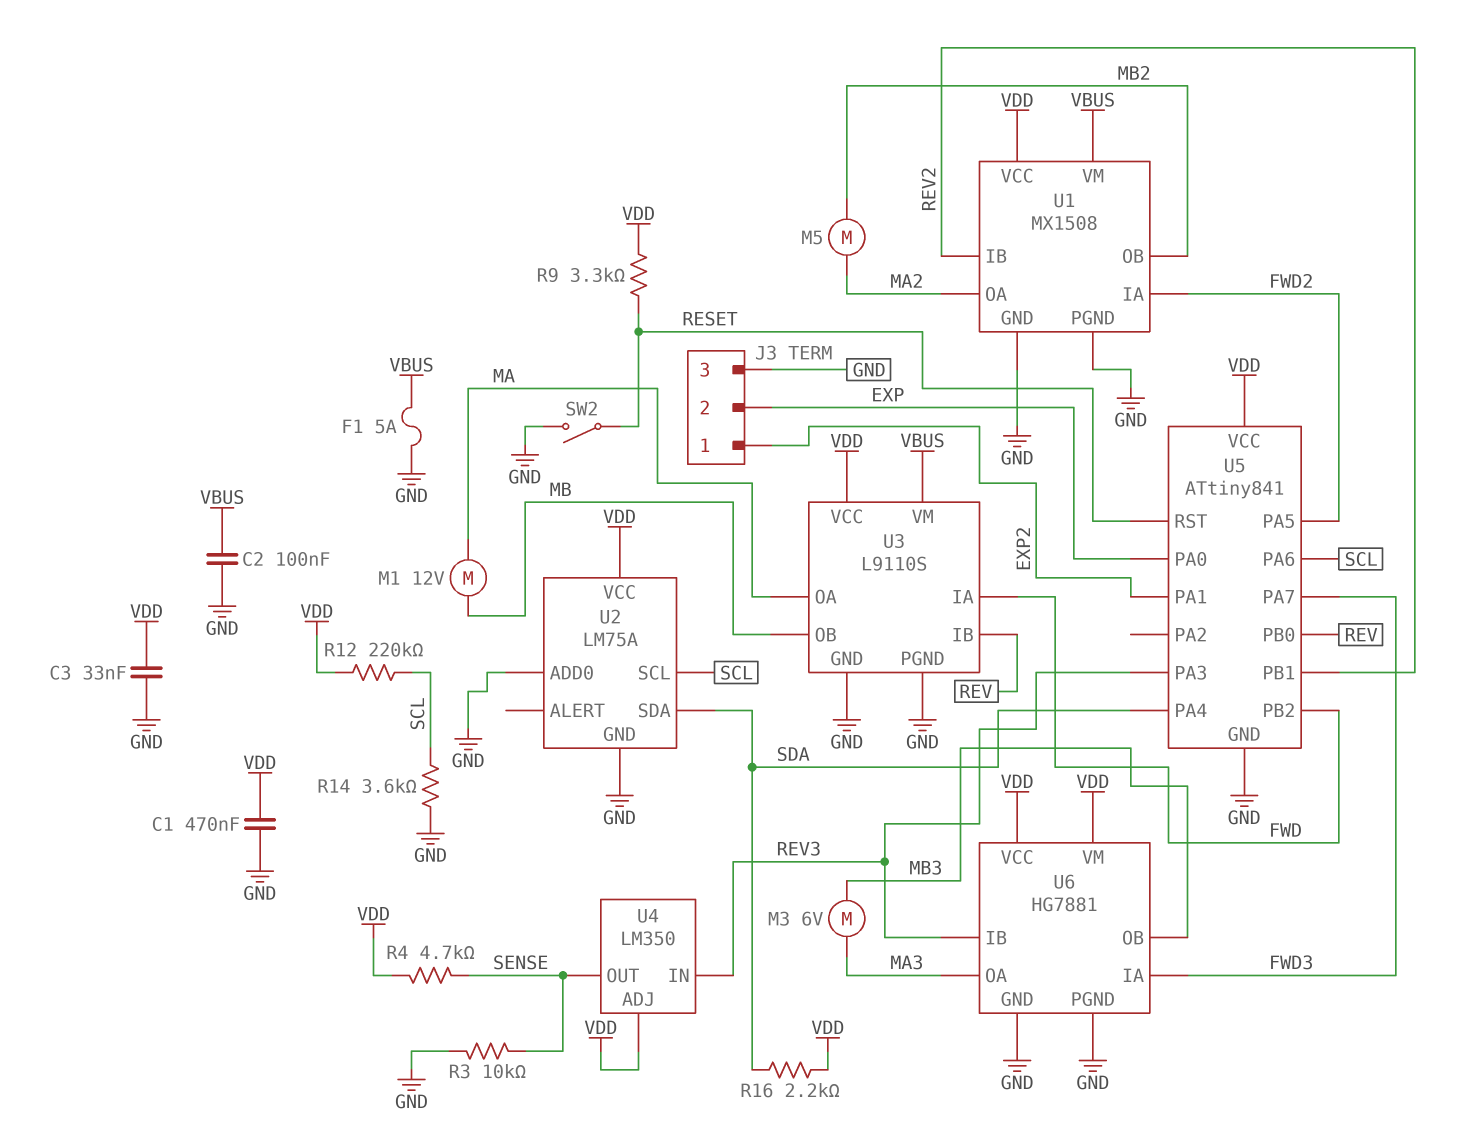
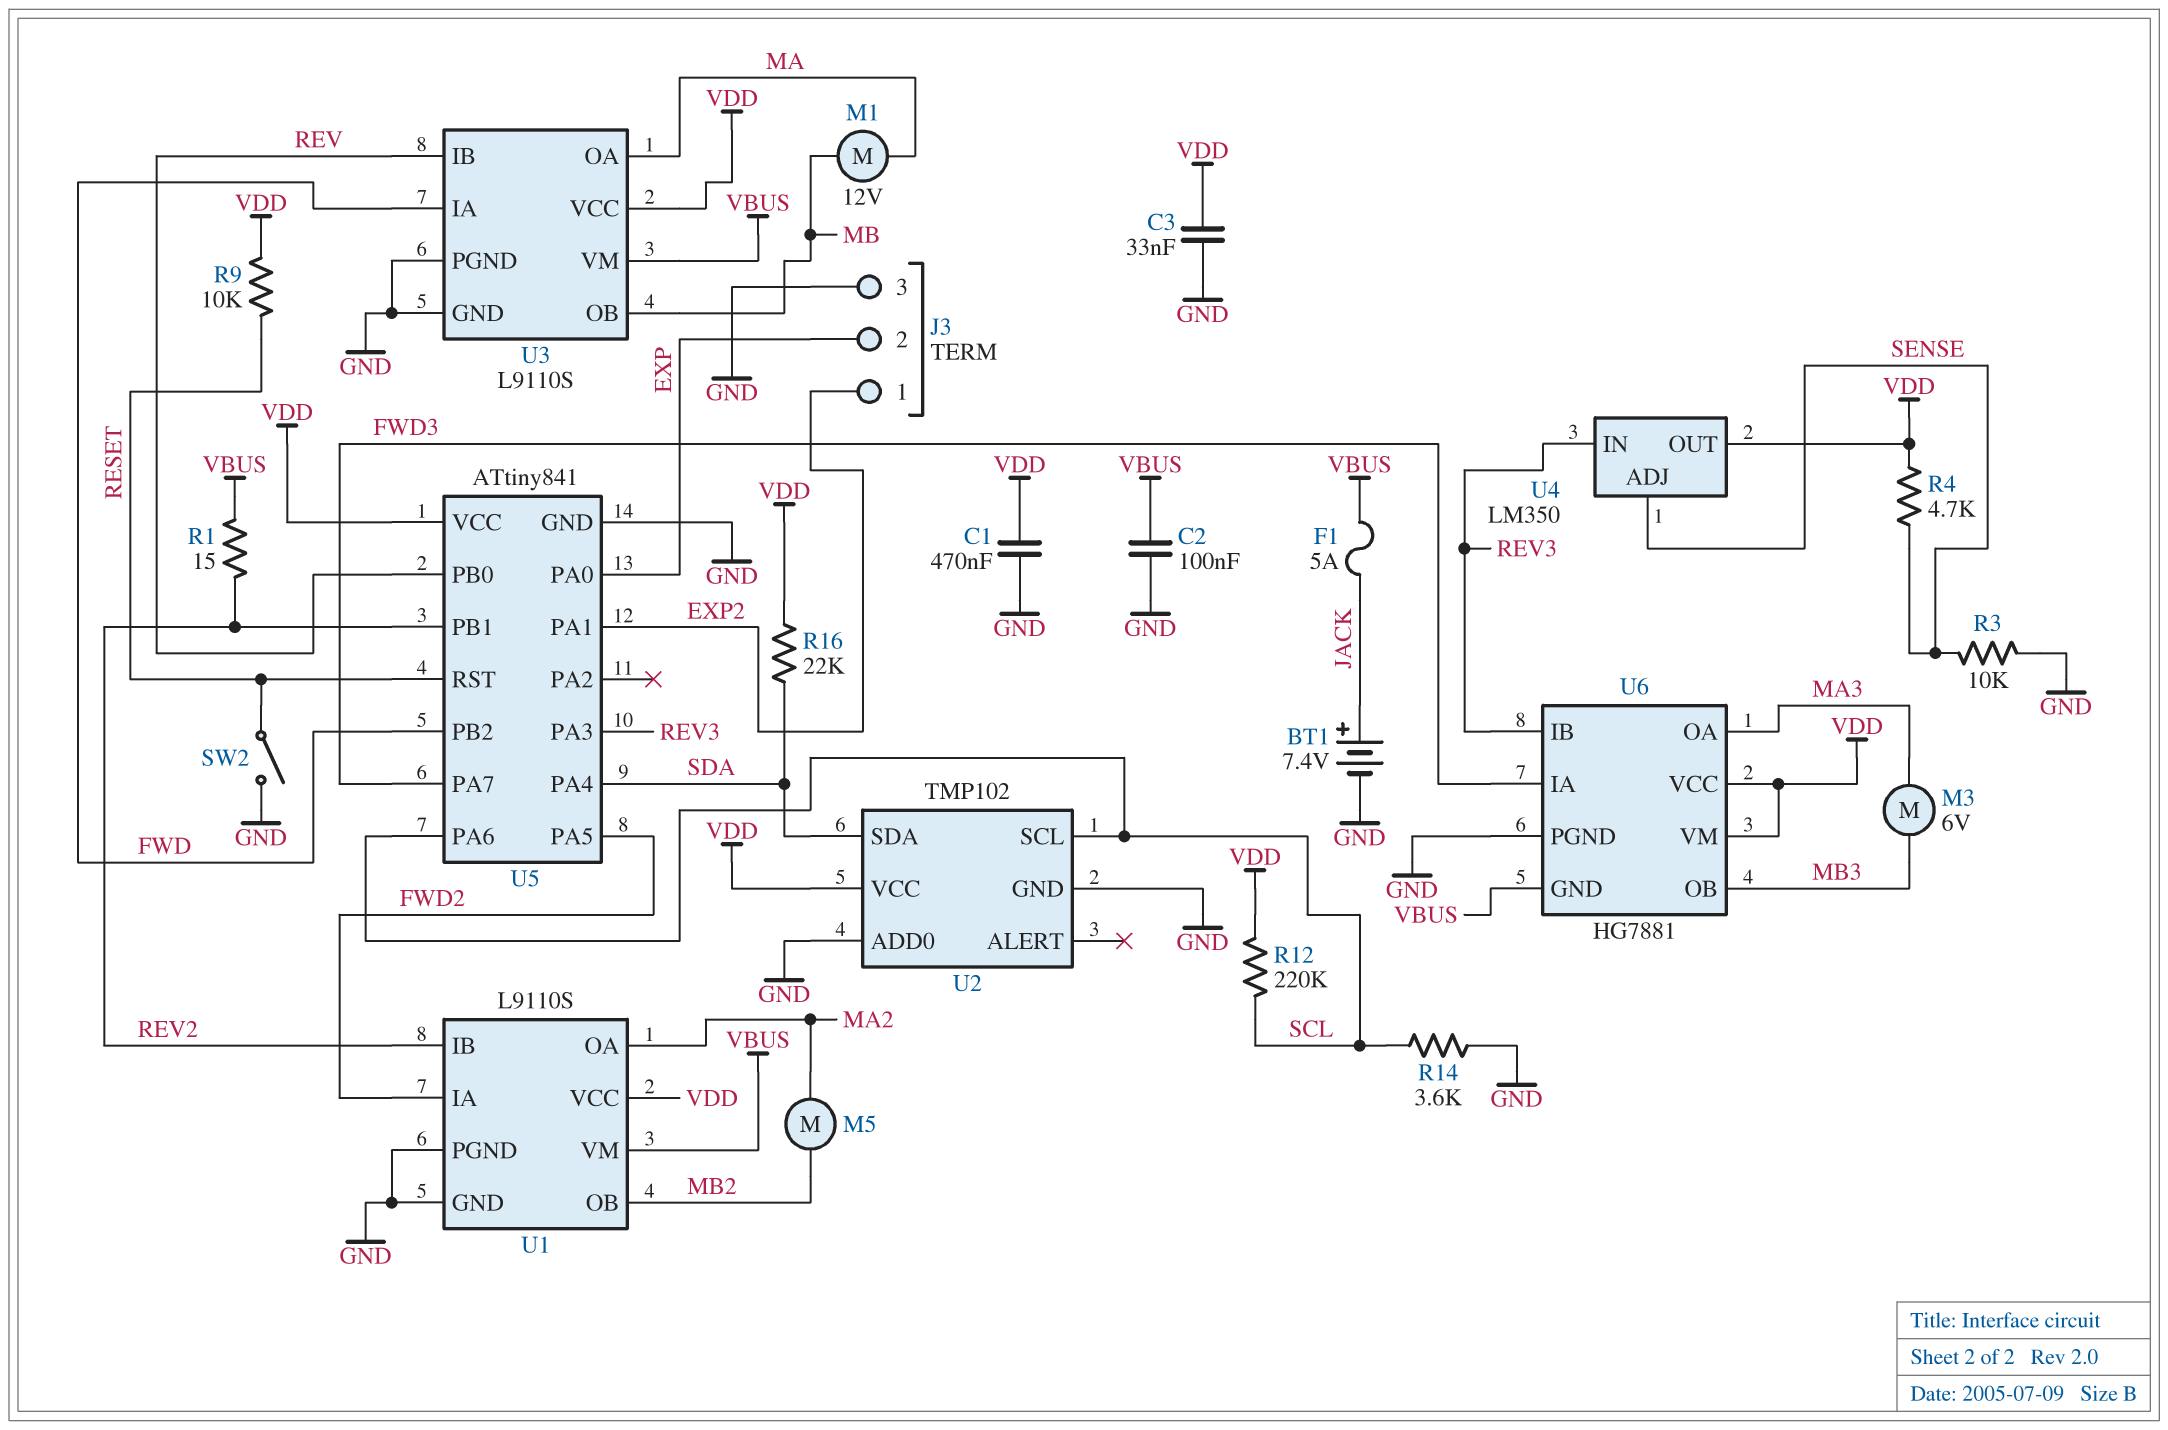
BT1: none -> 7.4V (plus JACK, minus GND)
F1: 5A (GND, VBUS) -> 5A (JACK, VBUS)
R1: none -> 15 (REV2, VBUS)
R9: 3.3k (RESET, VDD) -> 10k (RESET, VDD)
R16: 2.2k (SDA, VDD) -> 22k (SDA, VDD)
U1: MX1508 -> L9110S
U2: LM75A -> TMP102
U4 pin ADJ: VDD -> SENSE
U4 pin OUT: SENSE -> VDD
U6 pin GND: GND -> VBUS

